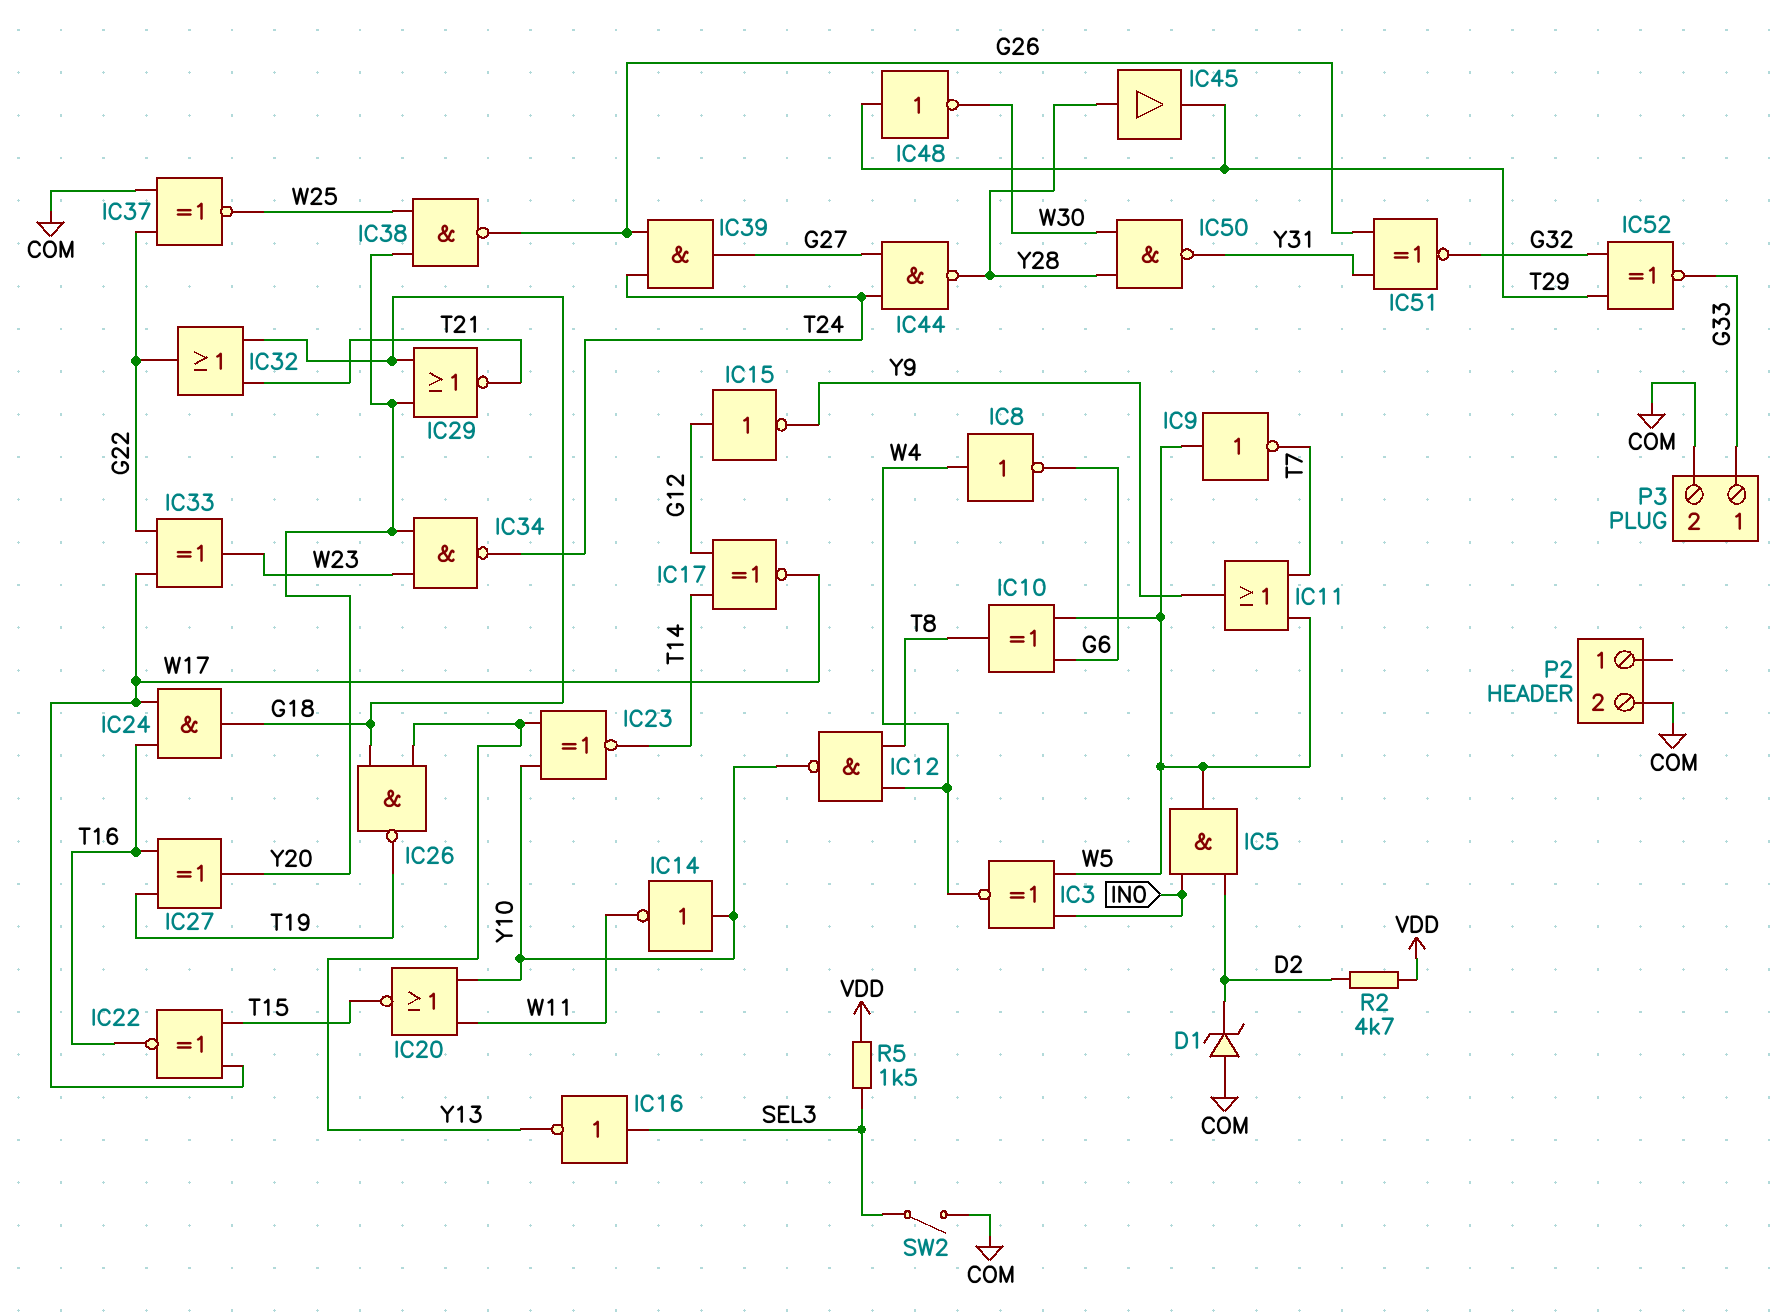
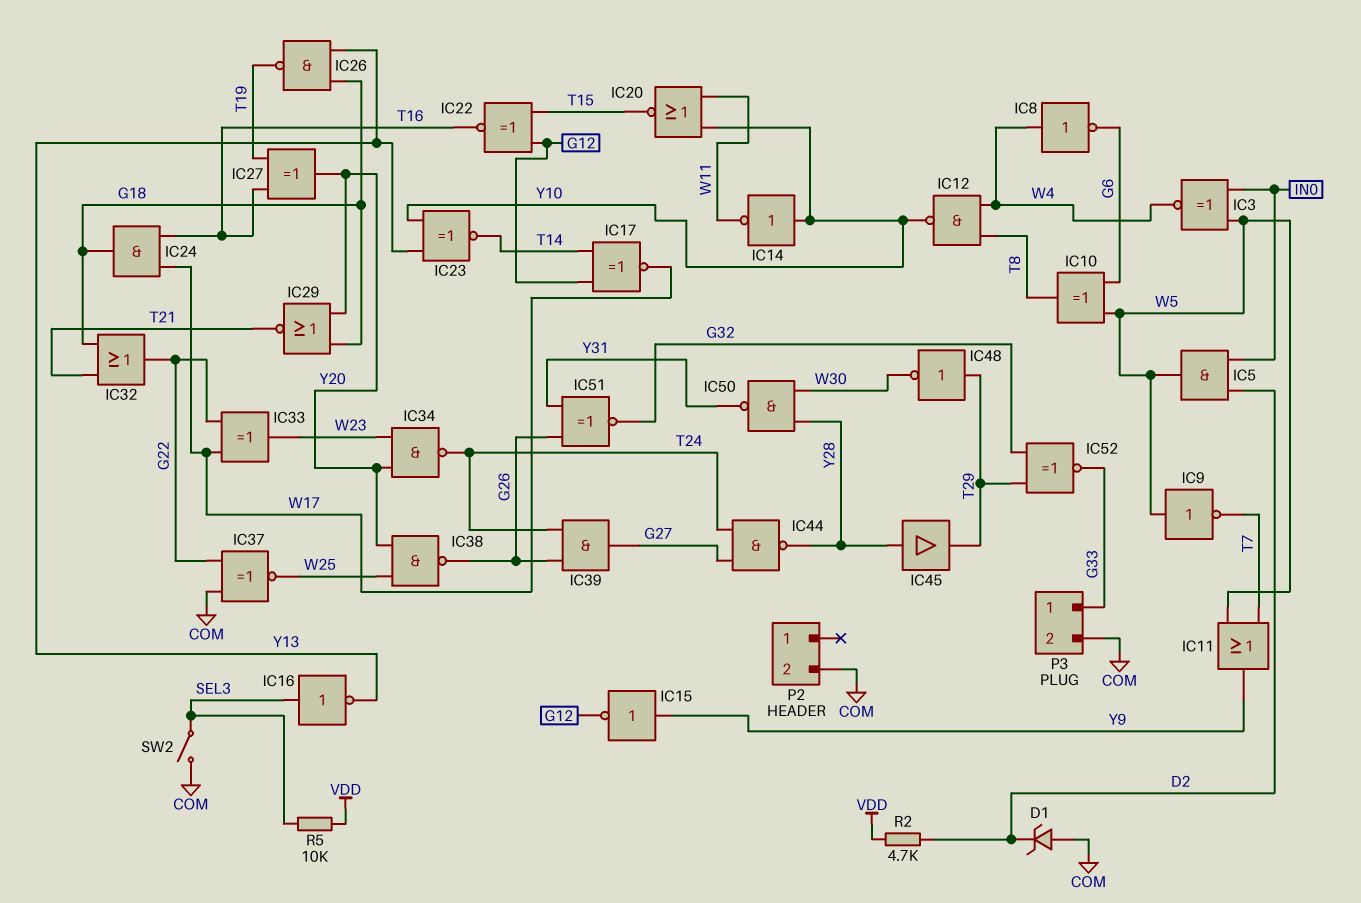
IC15: NOT (in G12, out Y9) -> NOT (in Y9, out G12)
IC22: XNOR (in T15, in W17, out T16) -> XNOR (in G12, in T15, out T16)
R5: 1.5k (SEL3, VDD) -> 10k (SEL3, VDD)

